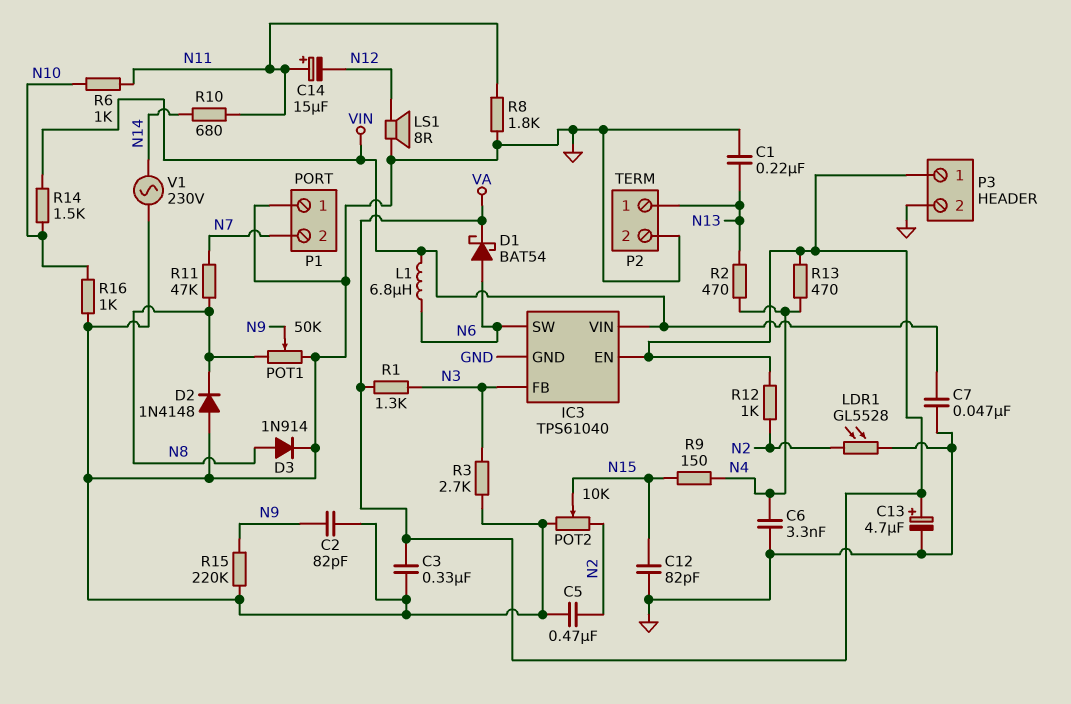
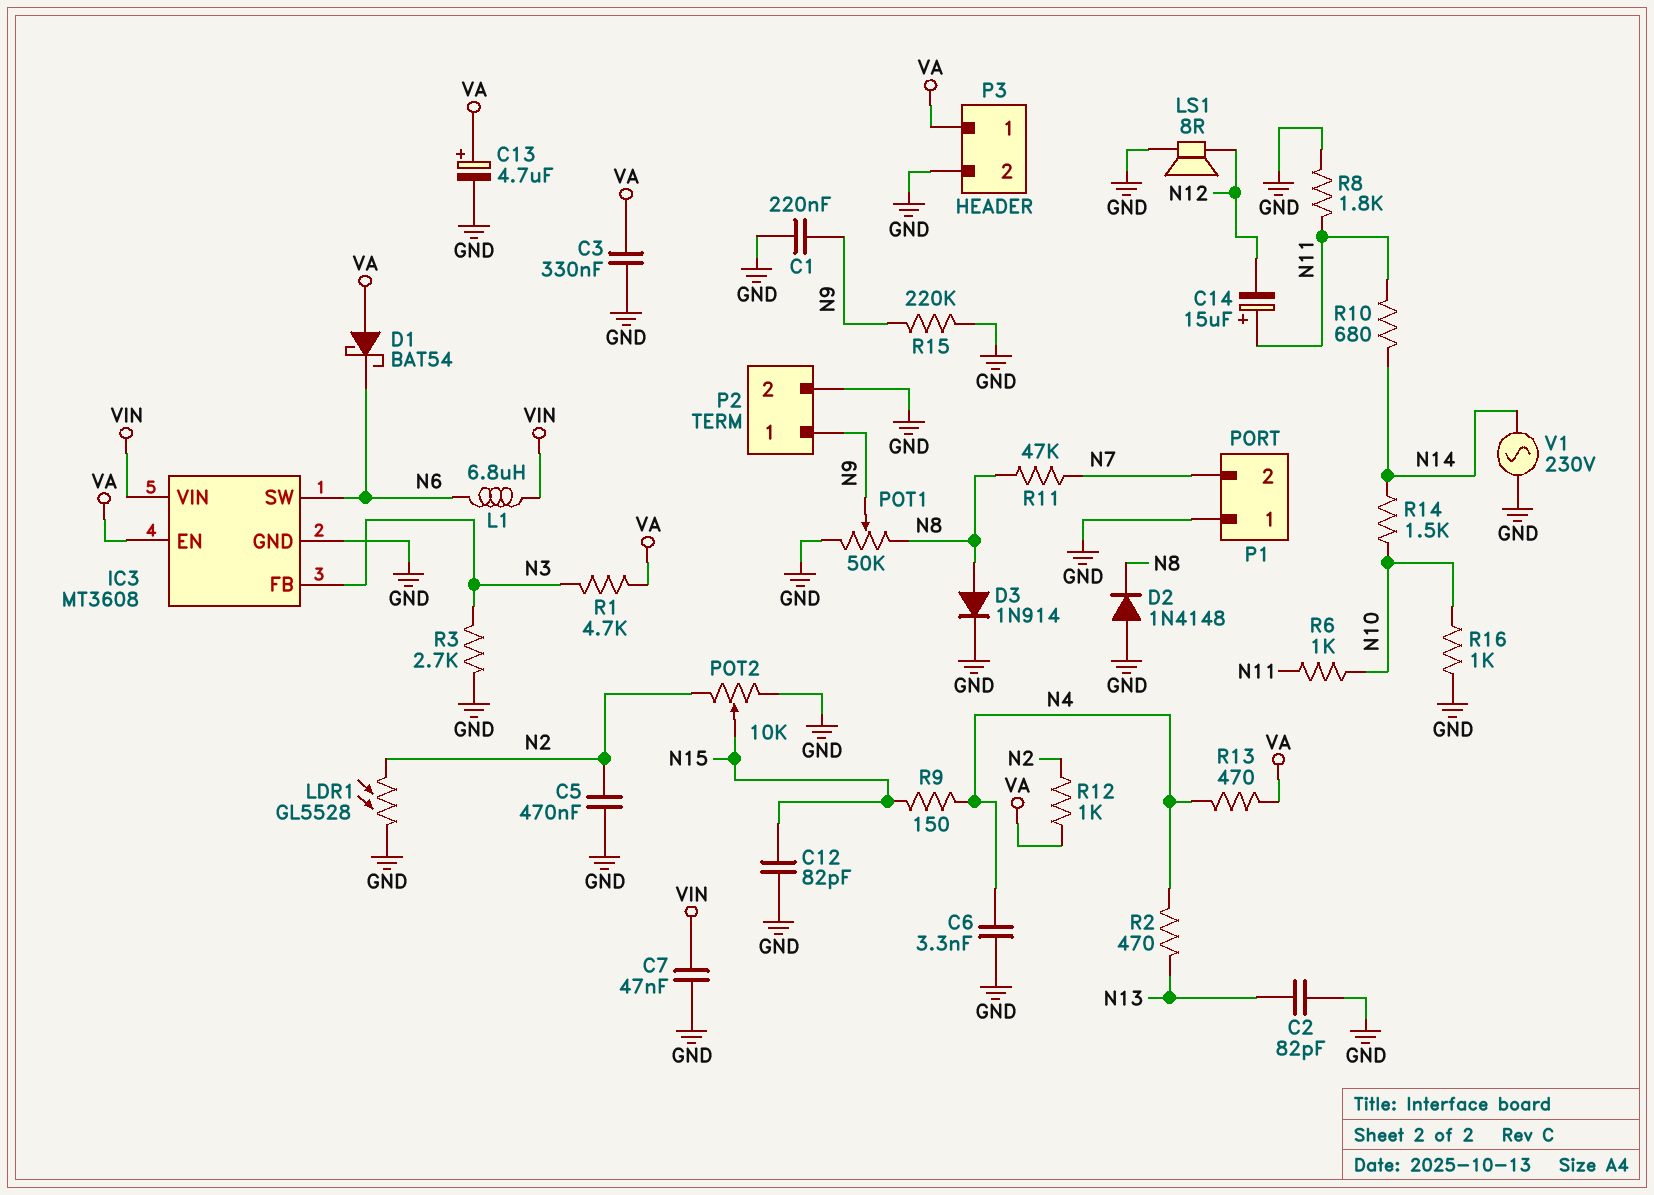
C1: 220nF (GND, N13) -> 220nF (GND, N9)
C2: 82pF (GND, N9) -> 82pF (GND, N13)
D1: schottky BAT54 (A N6, K VA) -> schottky BAT54 (A VA, K N6)
IC3: TPS61040 -> MT3608
P2 pin 1: N13 -> N9
R1: 1.3k (N3, VA) -> 4.7k (N3, VA)
R14: 1.5k (N10, VIN) -> 1.5k (N10, N14)

